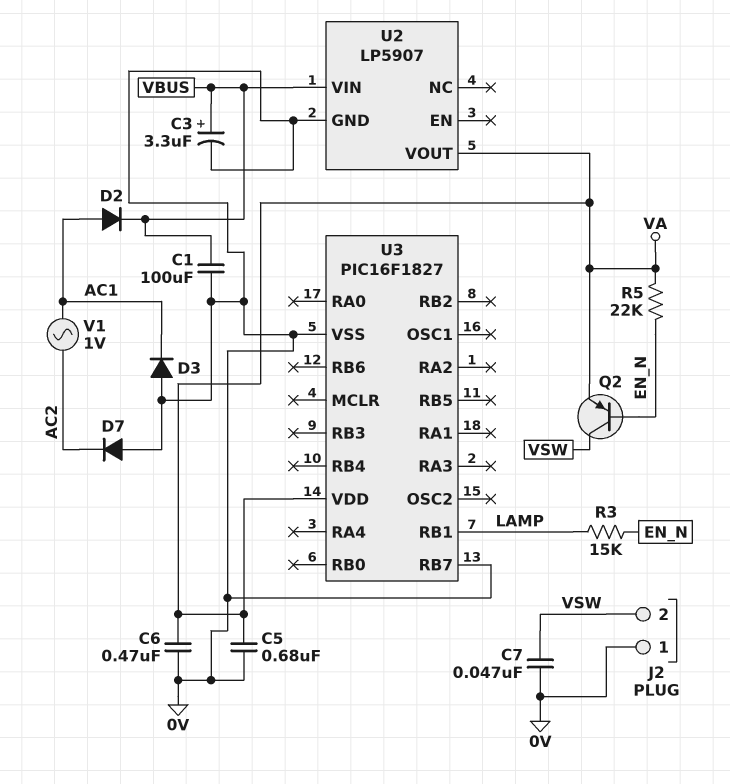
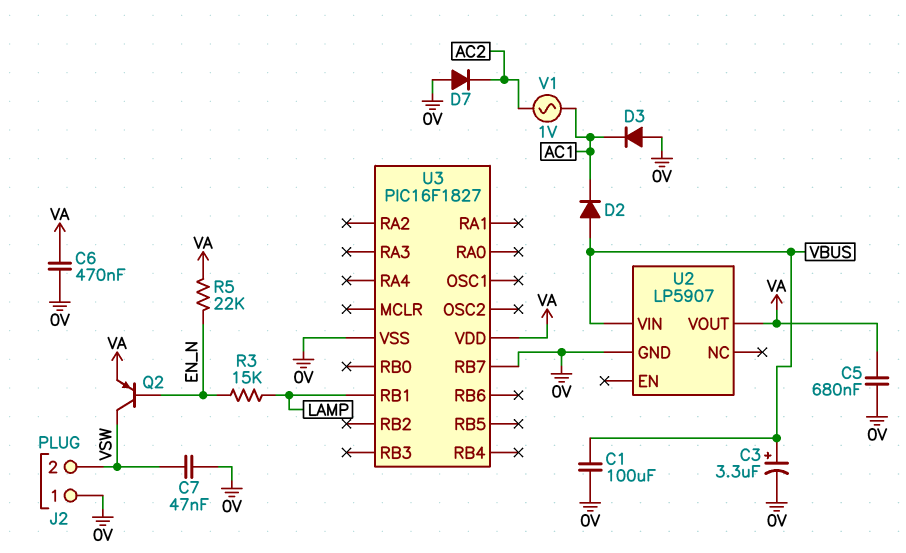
D2: diode (A AC1, K VBUS) -> diode (A VBUS, K AC1)

